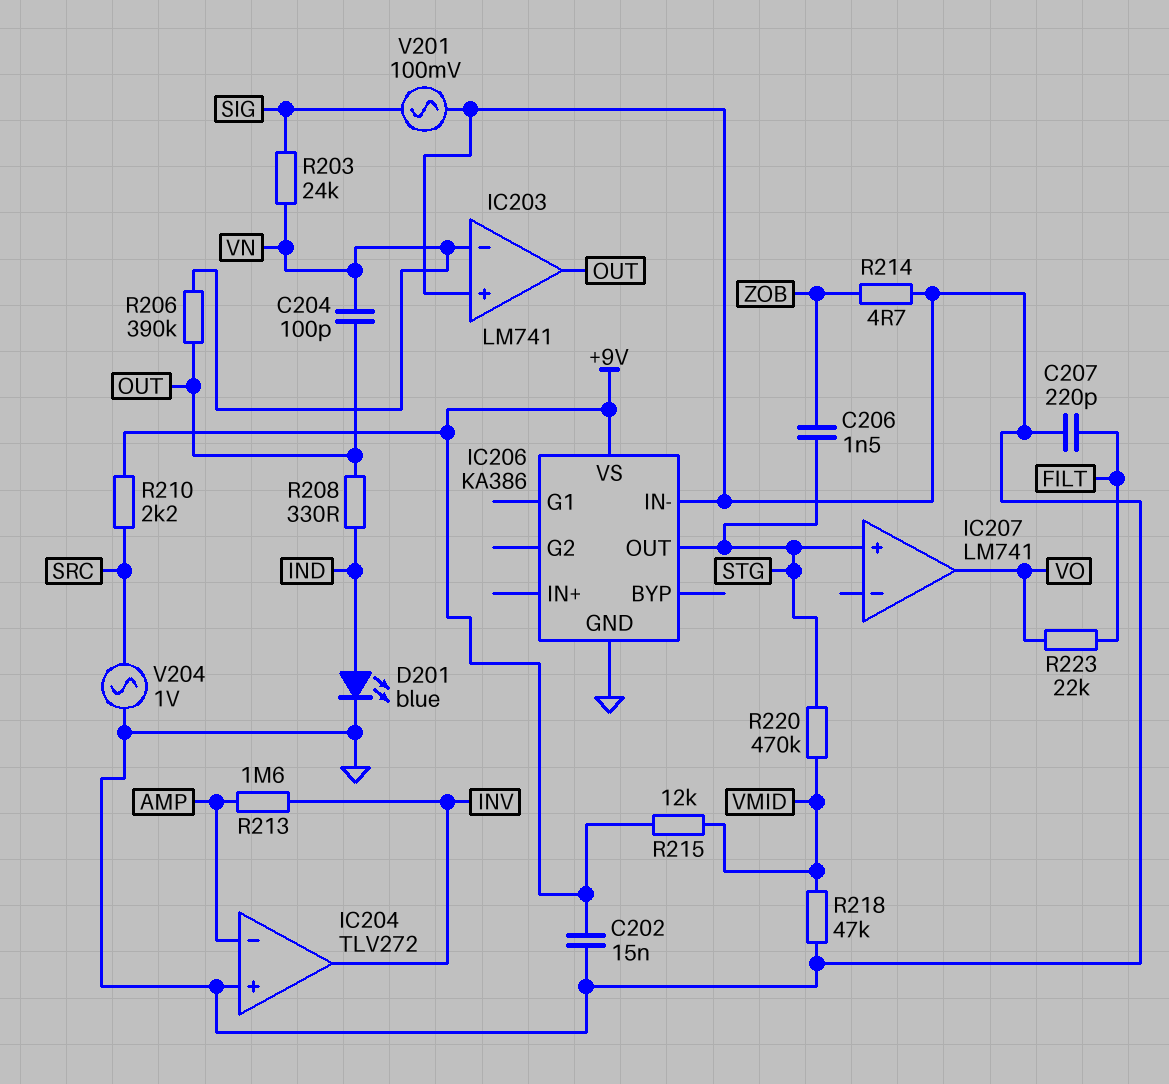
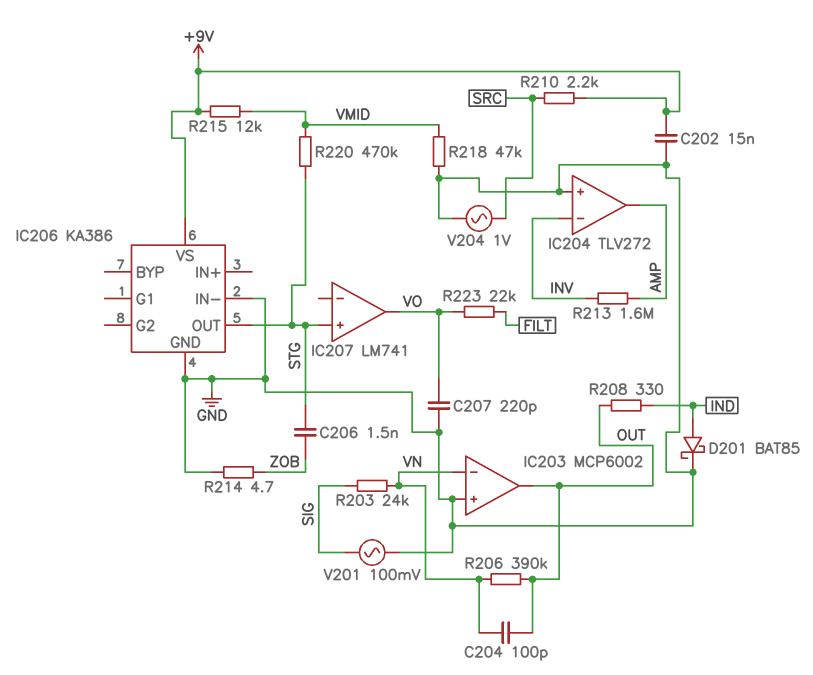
C207: 220pF (FILT, GND) -> 220pF (GND, VO)
D201: LED blue (A IND, K GND) -> schottky BAT85 (A IND, K GND)
IC203: LM741 -> MCP6002
IC204 pin in-: AMP -> INV
IC204 pin out: INV -> AMP

